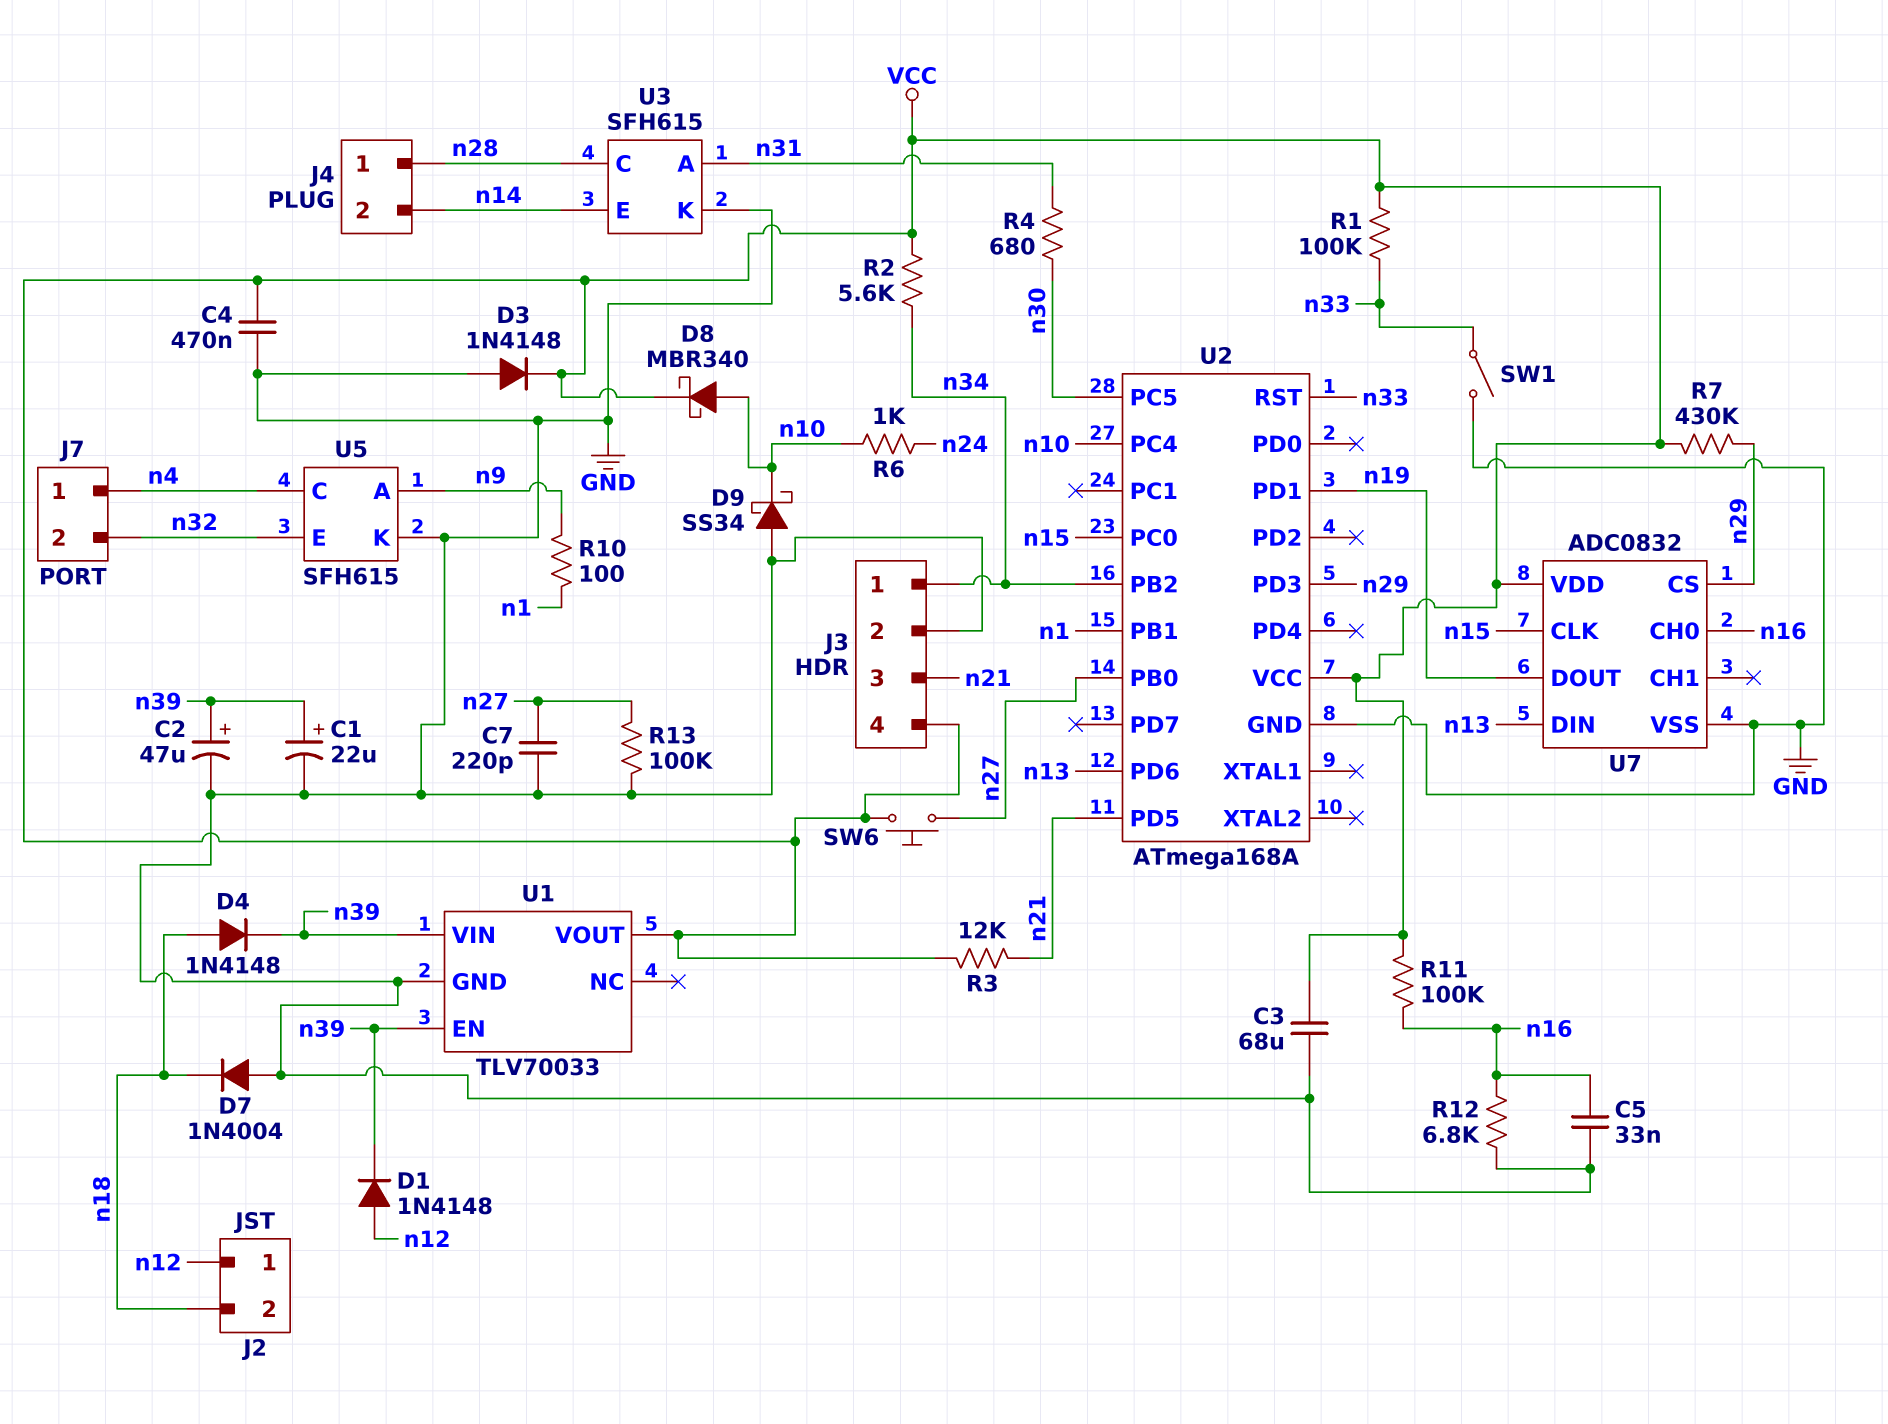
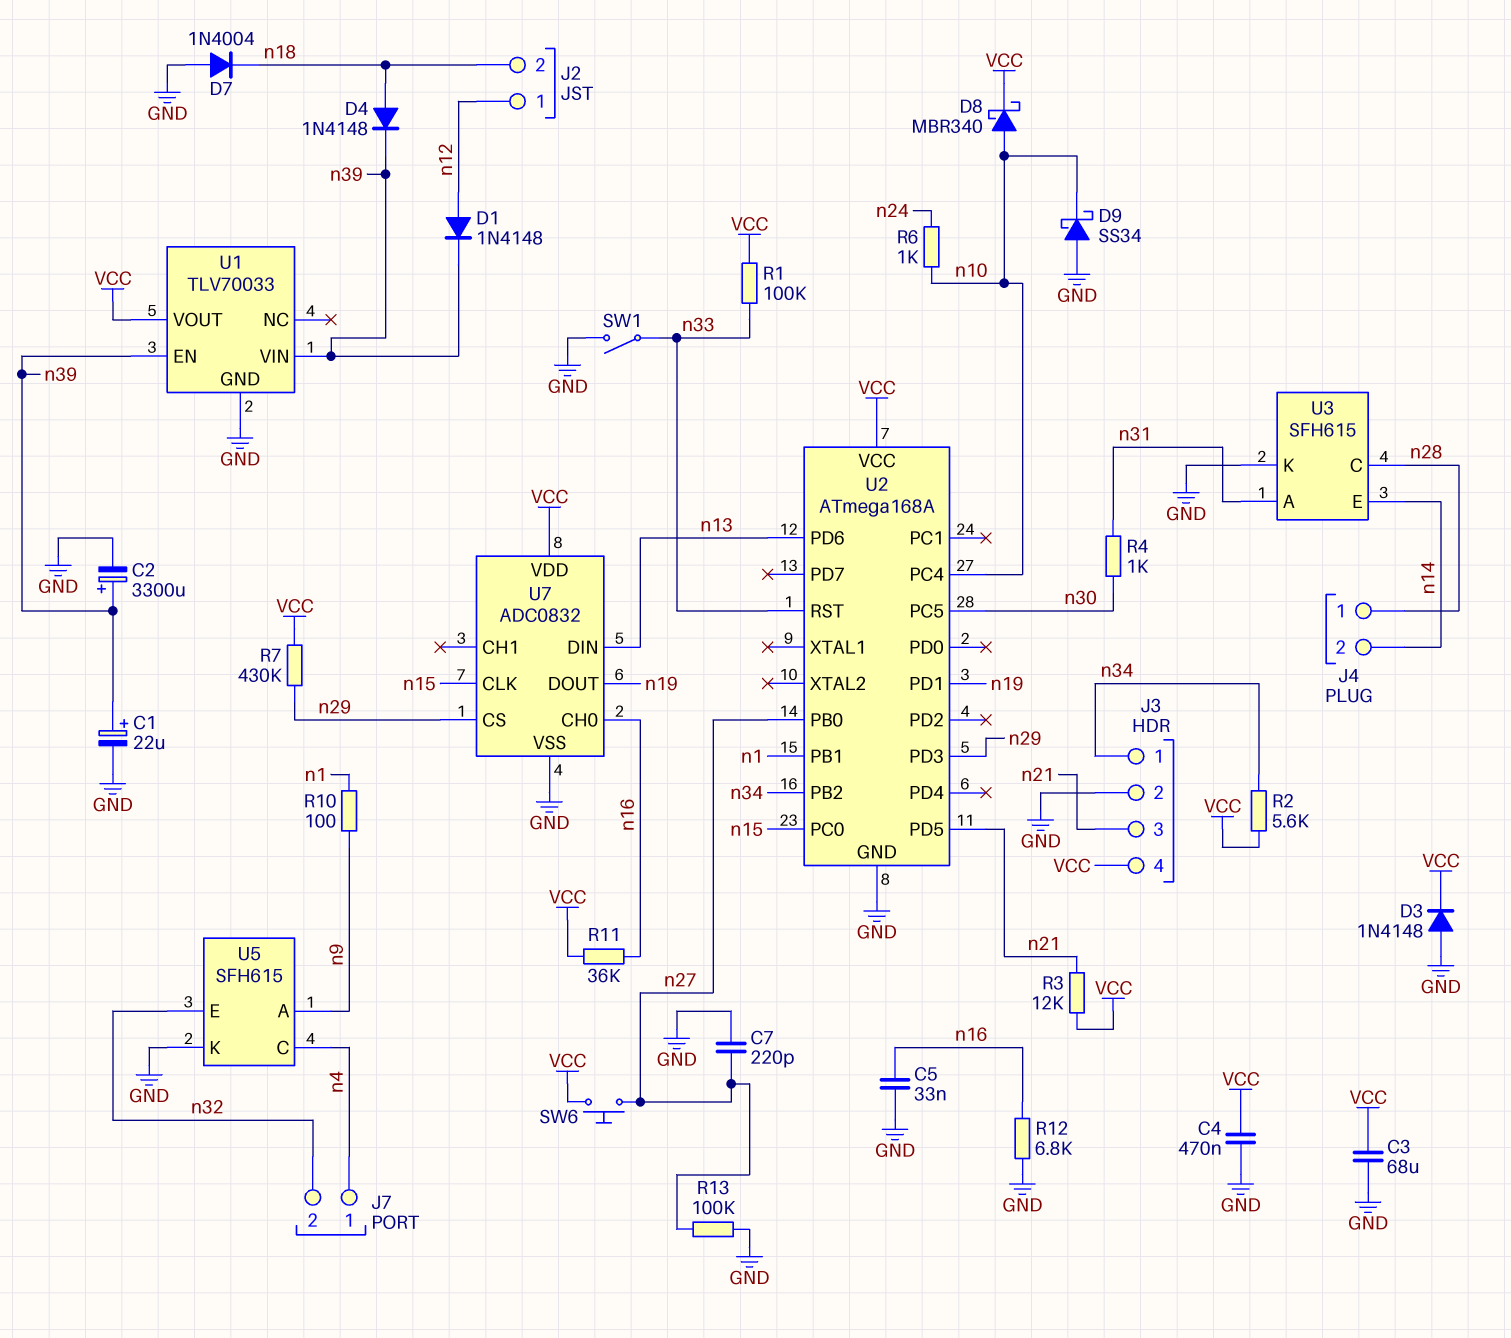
C2: 47uF (plus n39, minus GND) -> 3300uF (plus n39, minus GND)
R4: 680 (n30, n31) -> 1k (n30, n31)
R11: 100k (VCC, n16) -> 36k (VCC, n16)

